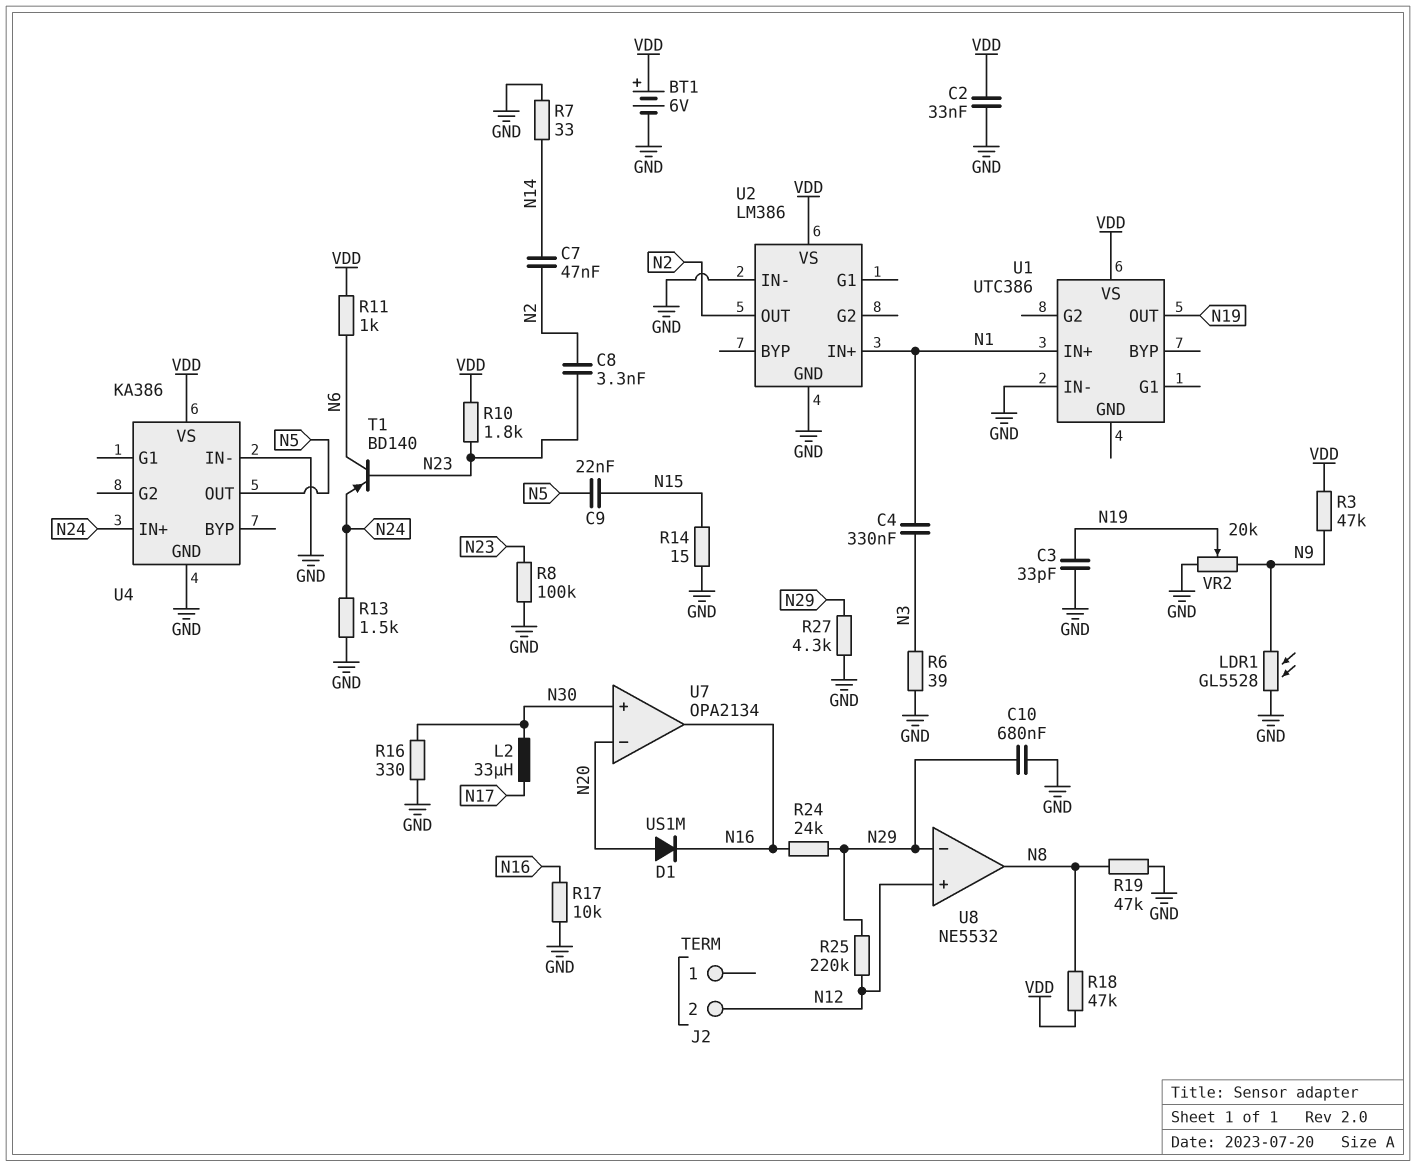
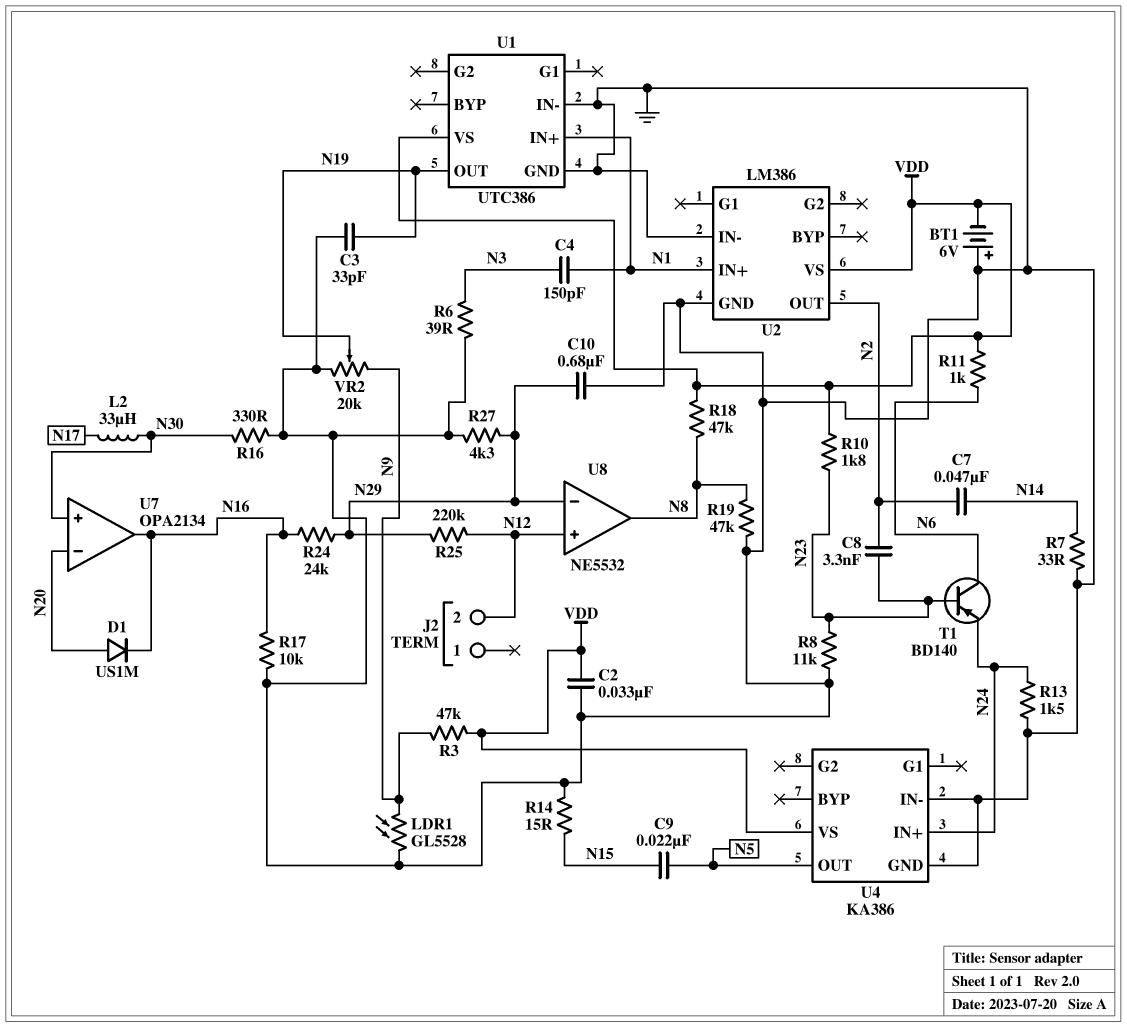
BT1: 6V (plus VDD, minus GND) -> 6V (plus GND, minus VDD)
C4: 330nF (N1, N3) -> 150pF (N1, N3)
R8: 100k (GND, N23) -> 11k (GND, N23)
U1 pin GND: none -> GND

